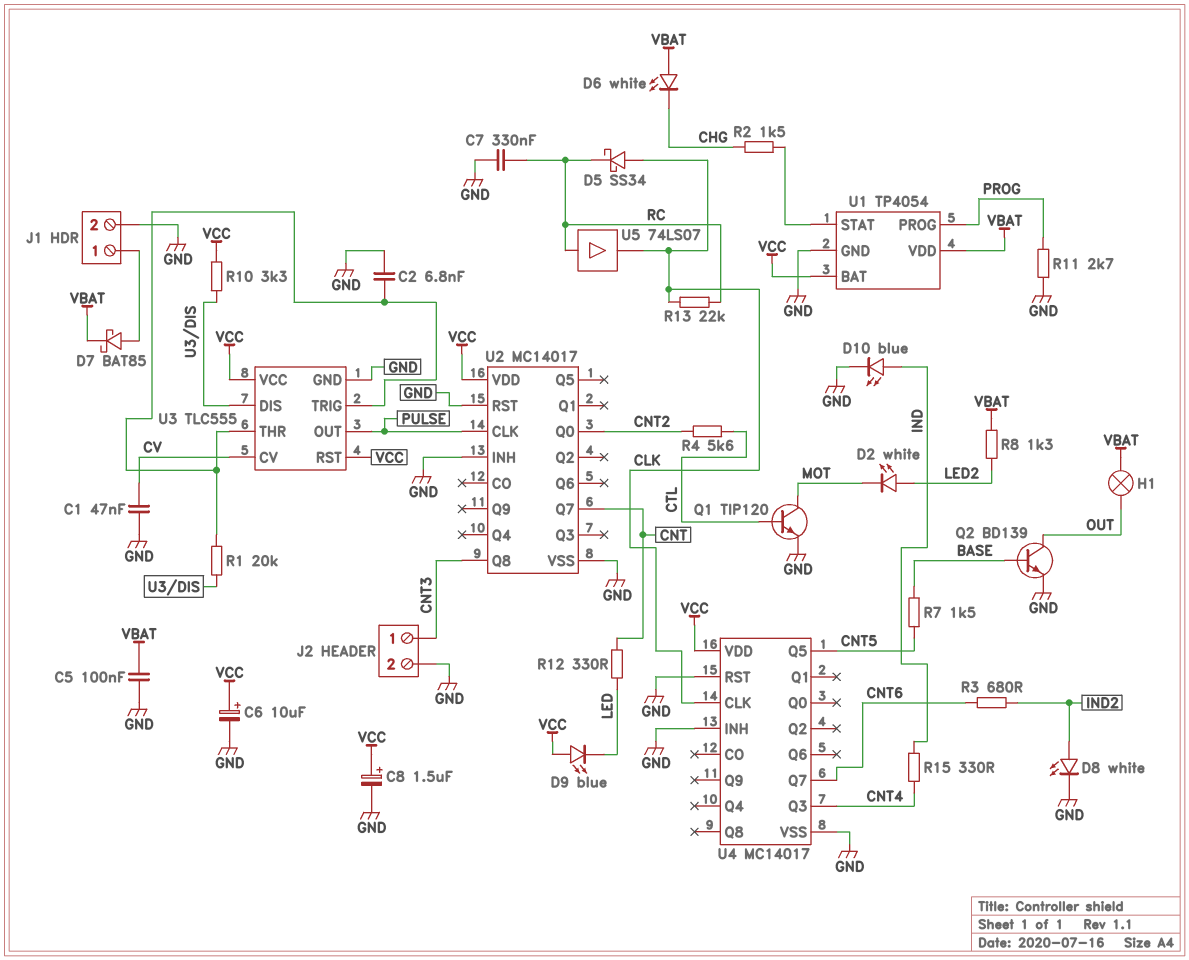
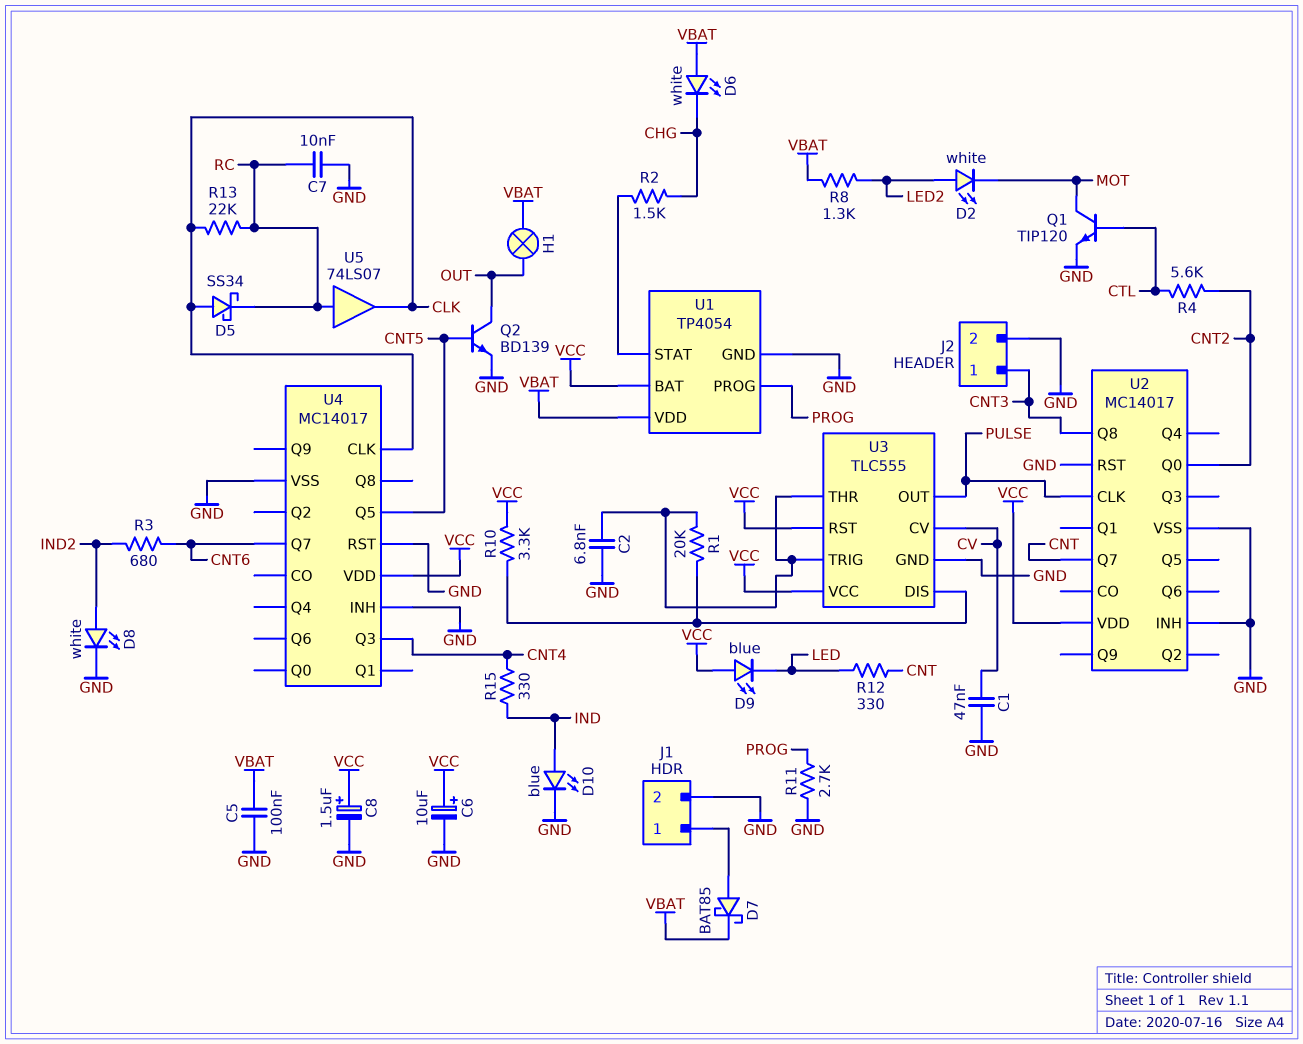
C7: 330nF (GND, RC) -> 10nF (GND, RC)
Q2: NPN BD139 (B BASE, C OUT, E GND) -> NPN BD139 (B CNT5, C OUT, E GND)
R7: 1.5k (BASE, CNT5) -> none

